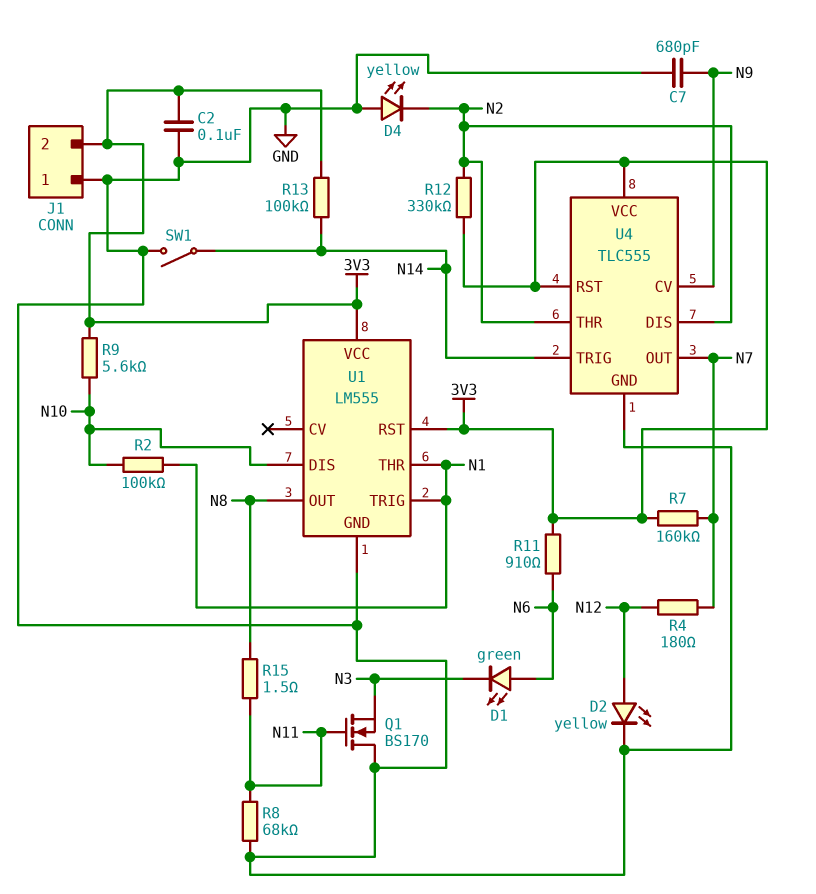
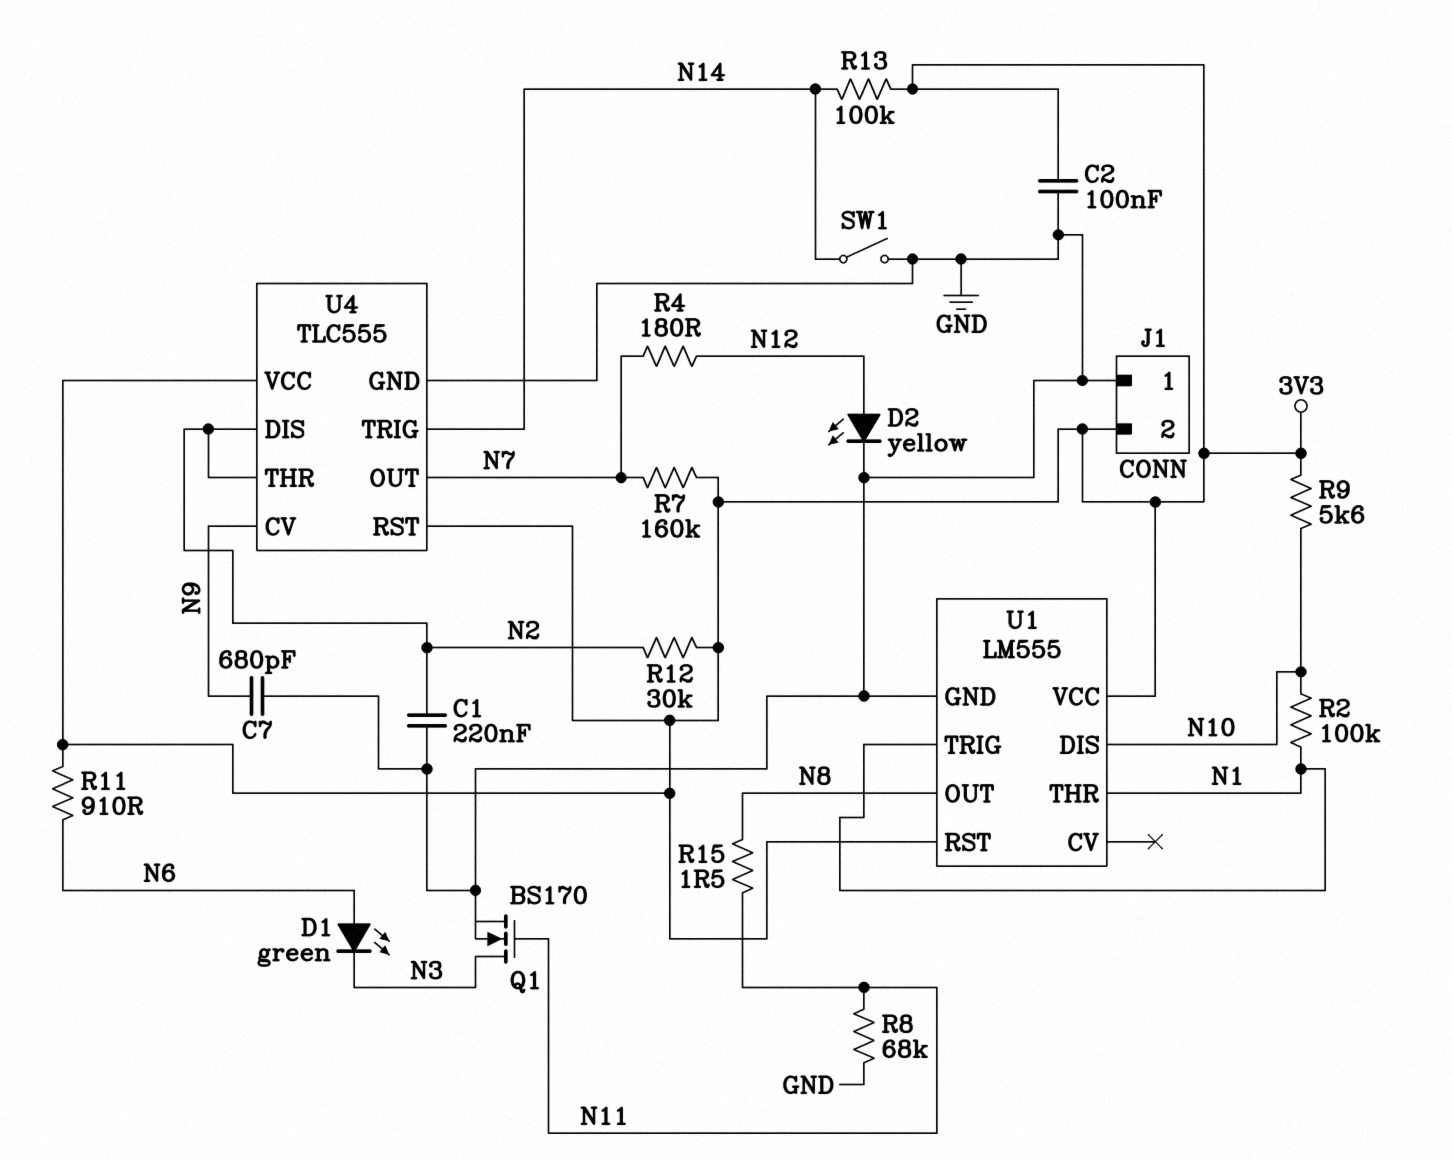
C1: none -> 220nF (GND, N2)
D4: LED yellow (A GND, K N2) -> none
Q1: NMOS BS170 (G N11, D GND, S N3) -> NMOS BS170 (G N11, D N3, S GND)
R12: 330k (3V3, N2) -> 30k (3V3, N2)

